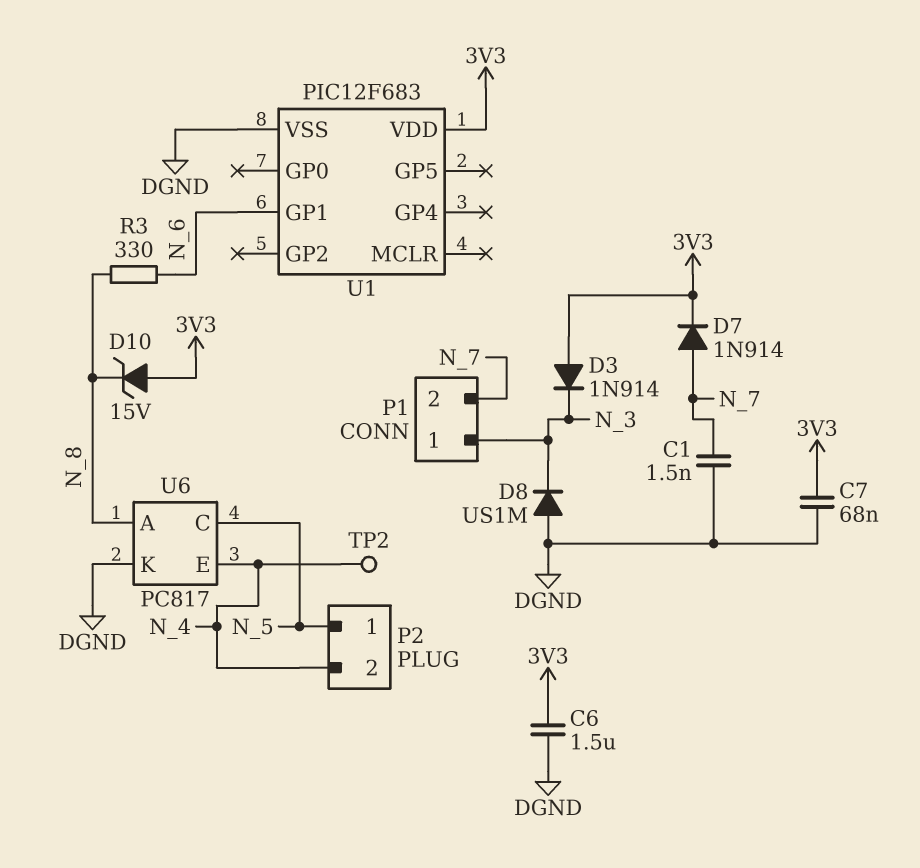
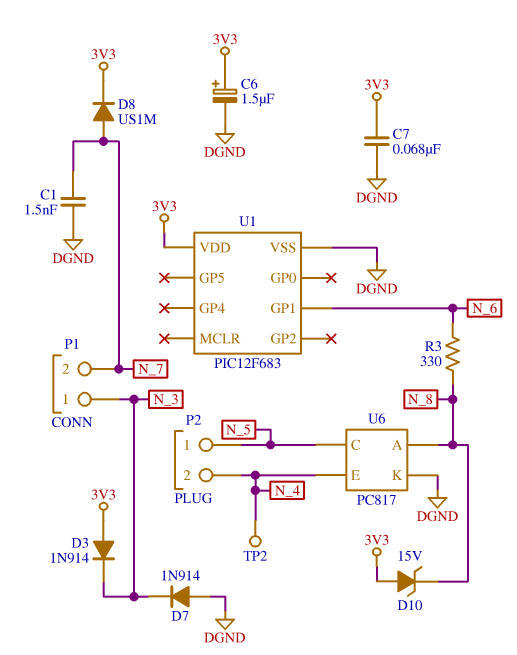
C6: 1.5uF (3V3, DGND) -> 1.5uF (plus 3V3, minus DGND)
D7: diode 1N914 (A N_7, K 3V3) -> diode 1N914 (A DGND, K N_3)
D8: diode US1M (A DGND, K N_3) -> diode US1M (A N_7, K 3V3)

